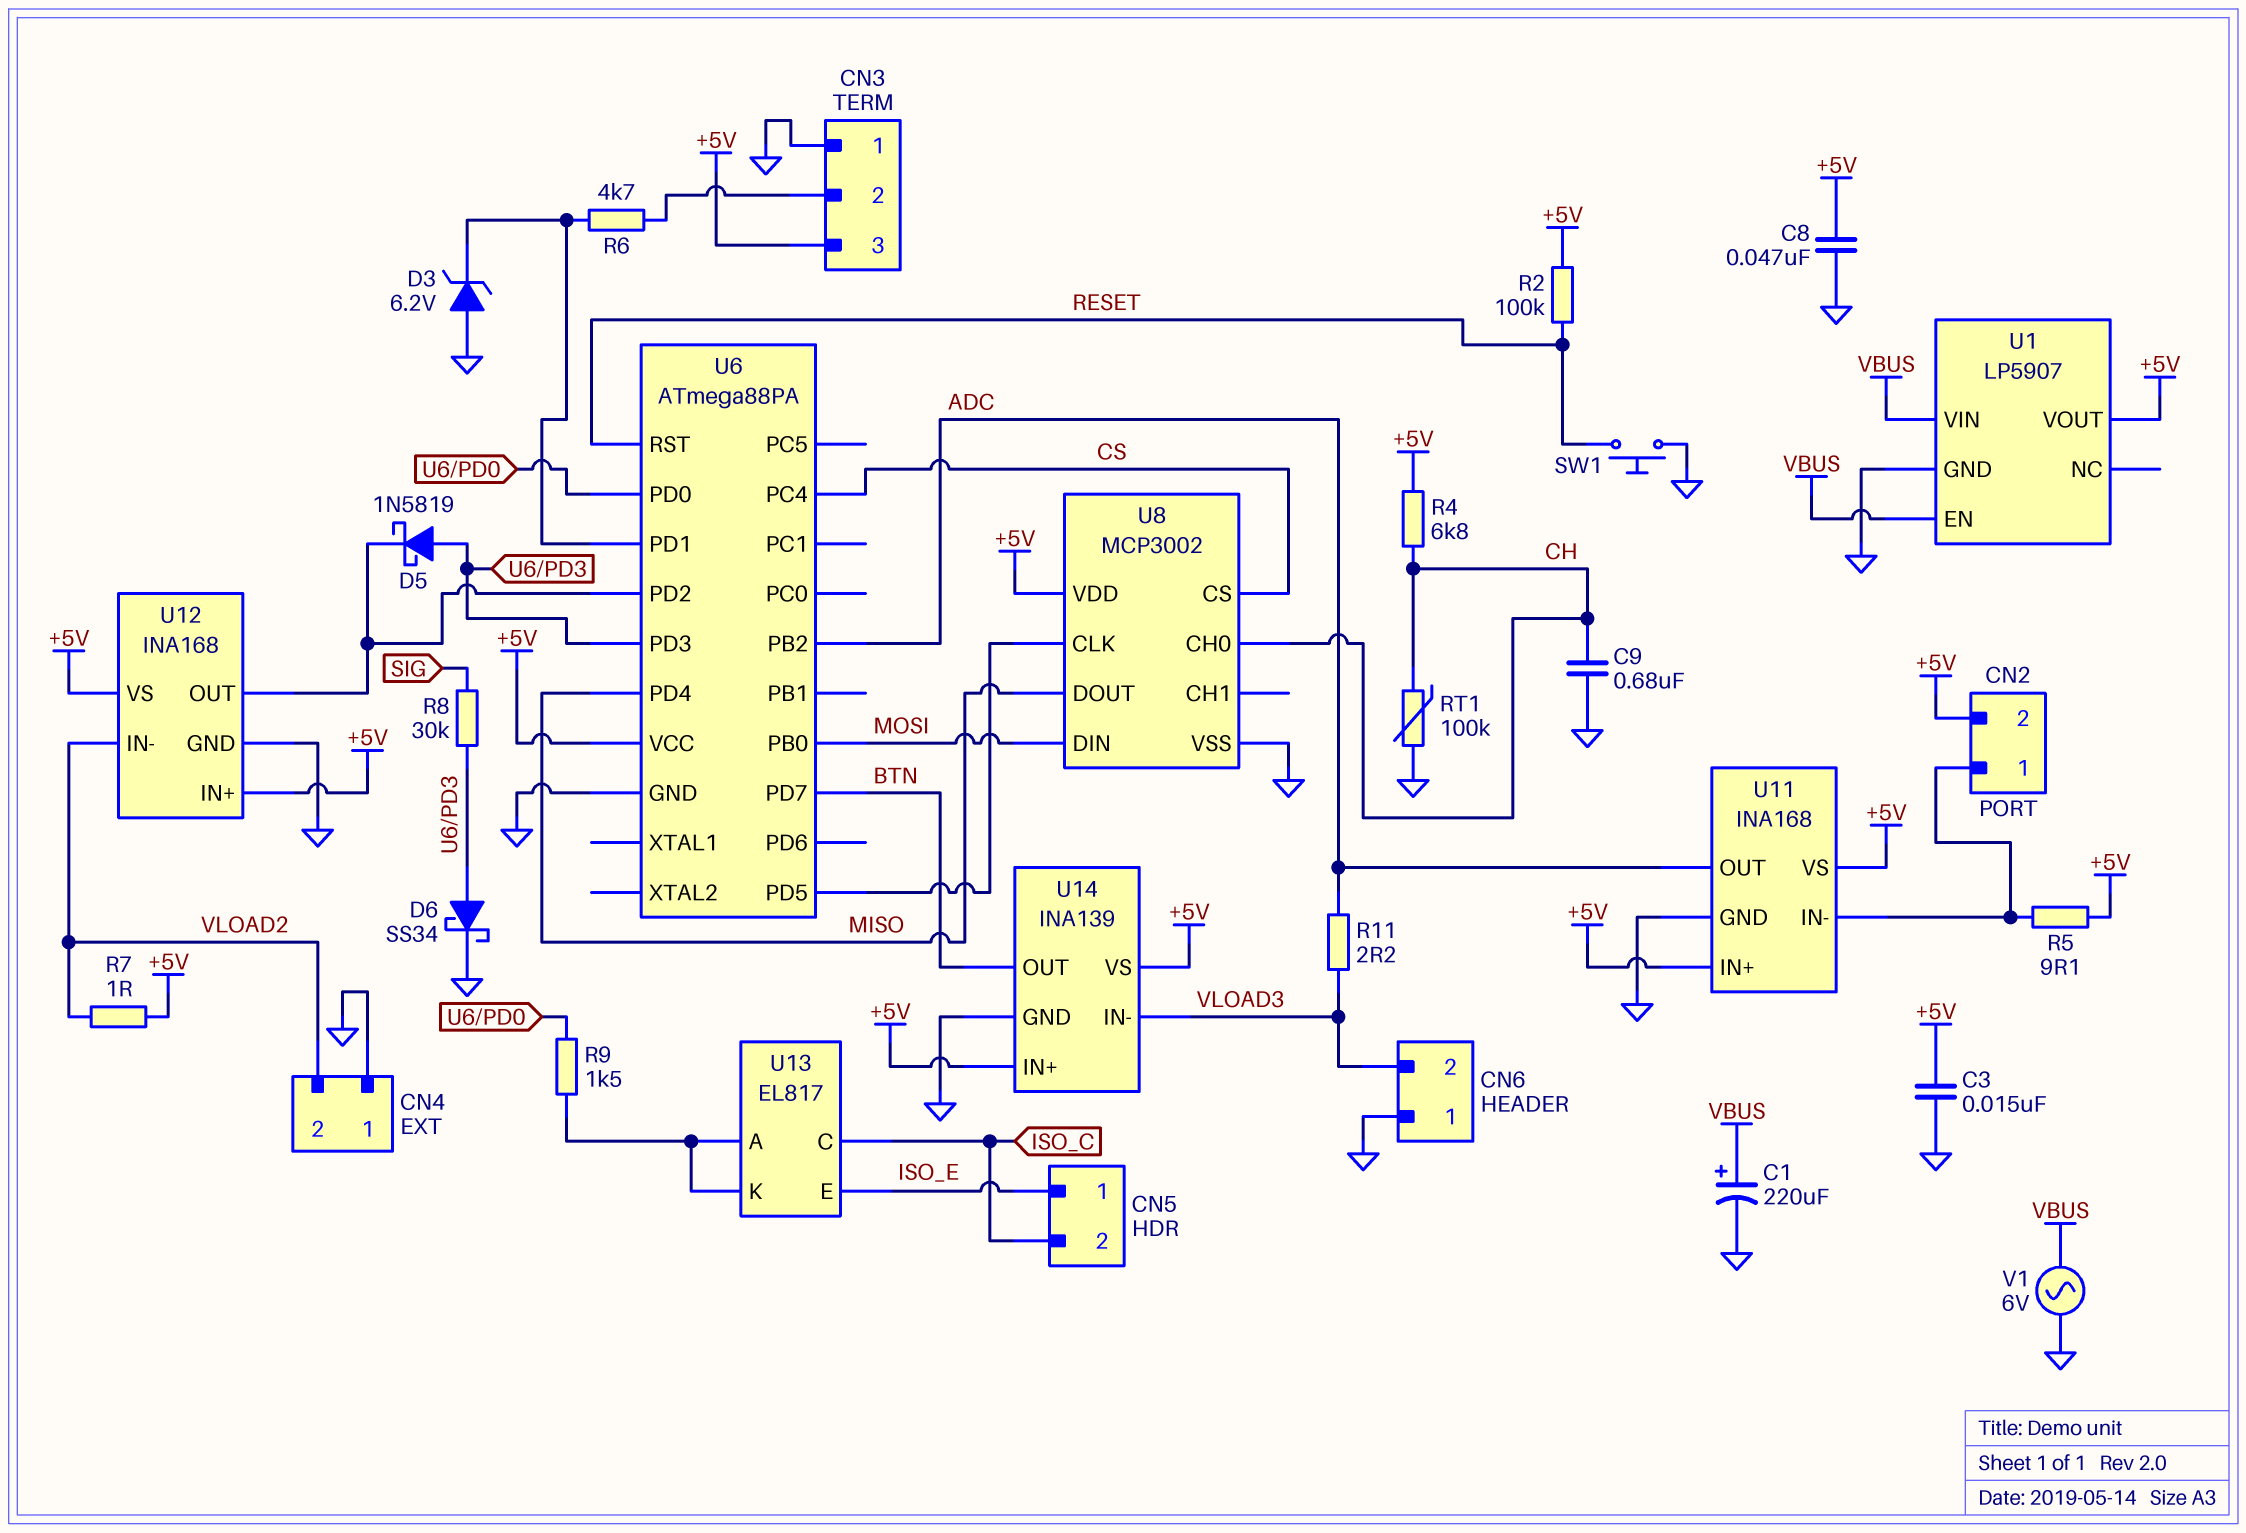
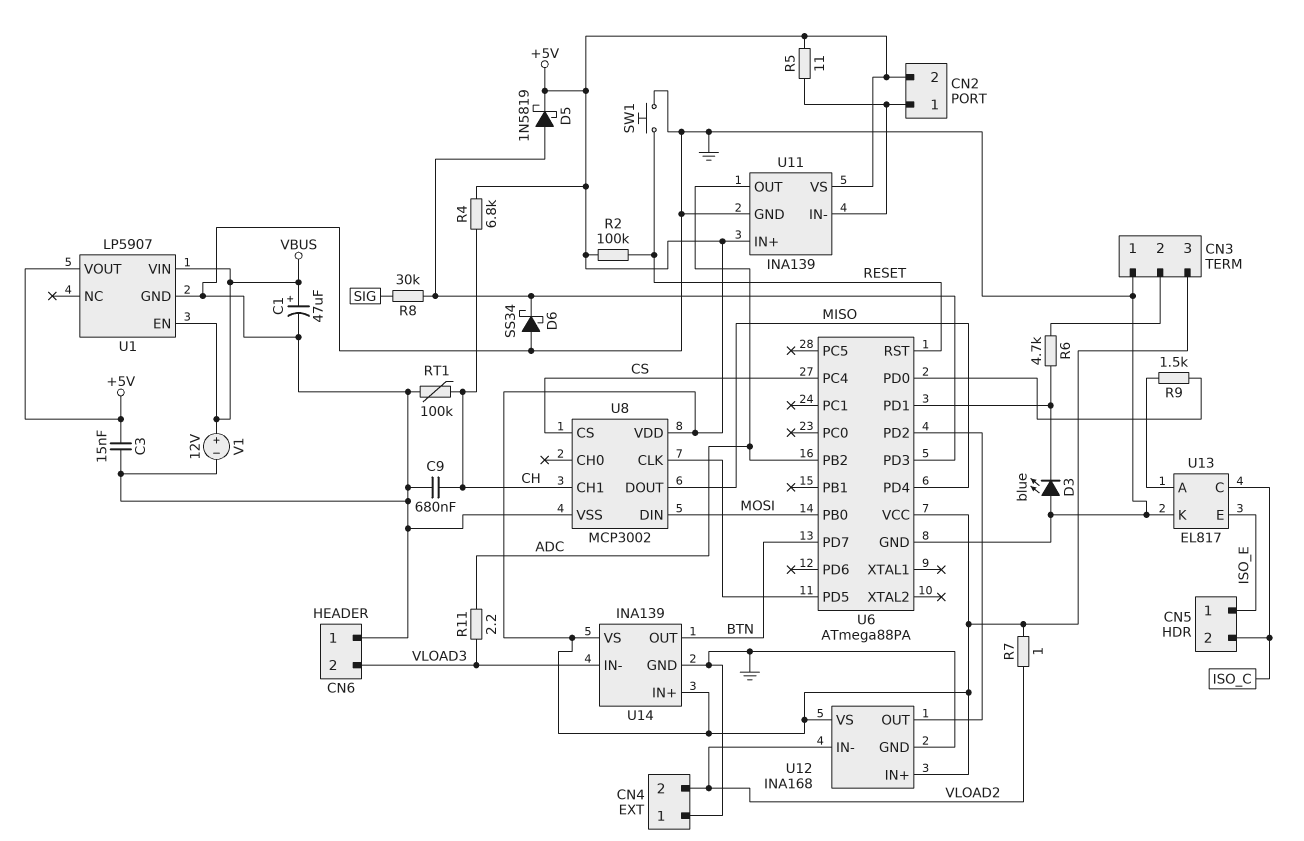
C1: 220uF (plus VBUS, minus GND) -> 47uF (plus VBUS, minus GND)
C8: 47nF (+5V, GND) -> none
D3: zener 6.2V (A GND, K U6/PD1) -> LED blue (A GND, K U6/PD1)
D5: schottky 1N5819 (A U6/PD3, K U6/PD2) -> schottky 1N5819 (A U6/PD3, K +5V)
D6: schottky SS34 (A U6/PD3, K GND) -> schottky SS34 (A GND, K U6/PD3)
R5: 9.1 (+5V, CN2/1) -> 11 (+5V, CN2/1)
U8 pin CH0: CH -> none
U8 pin CH1: none -> CH
U11: INA168 -> INA139
U13 pin K: U13/A -> GND
V1: AC 6V (GND, VBUS) -> 12V (plus VBUS, minus GND)

